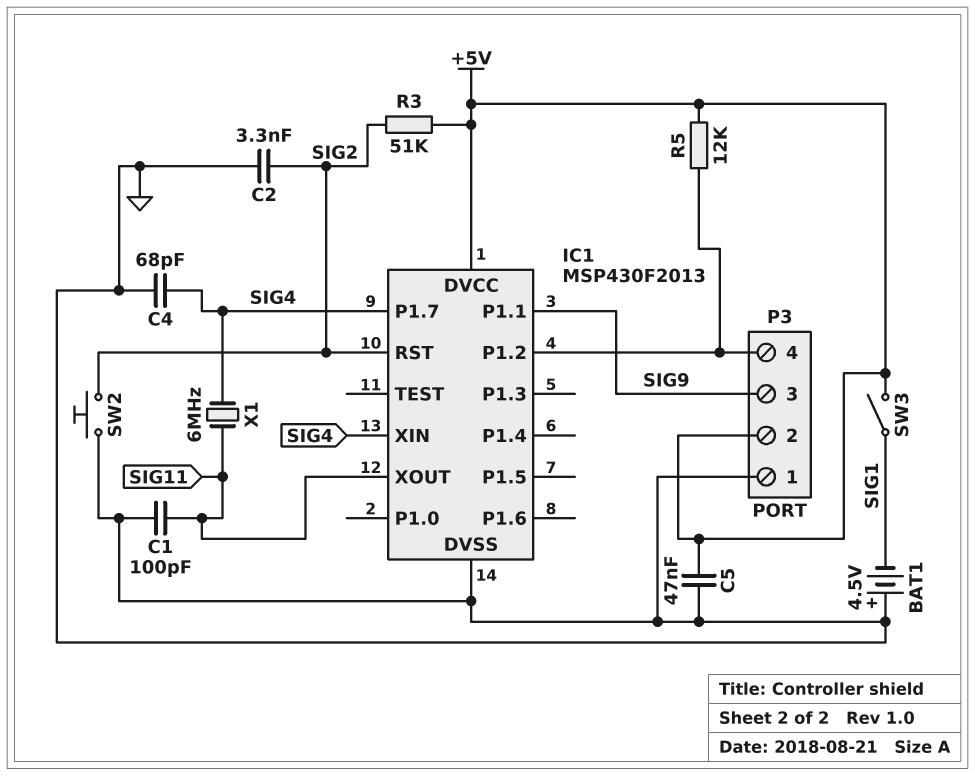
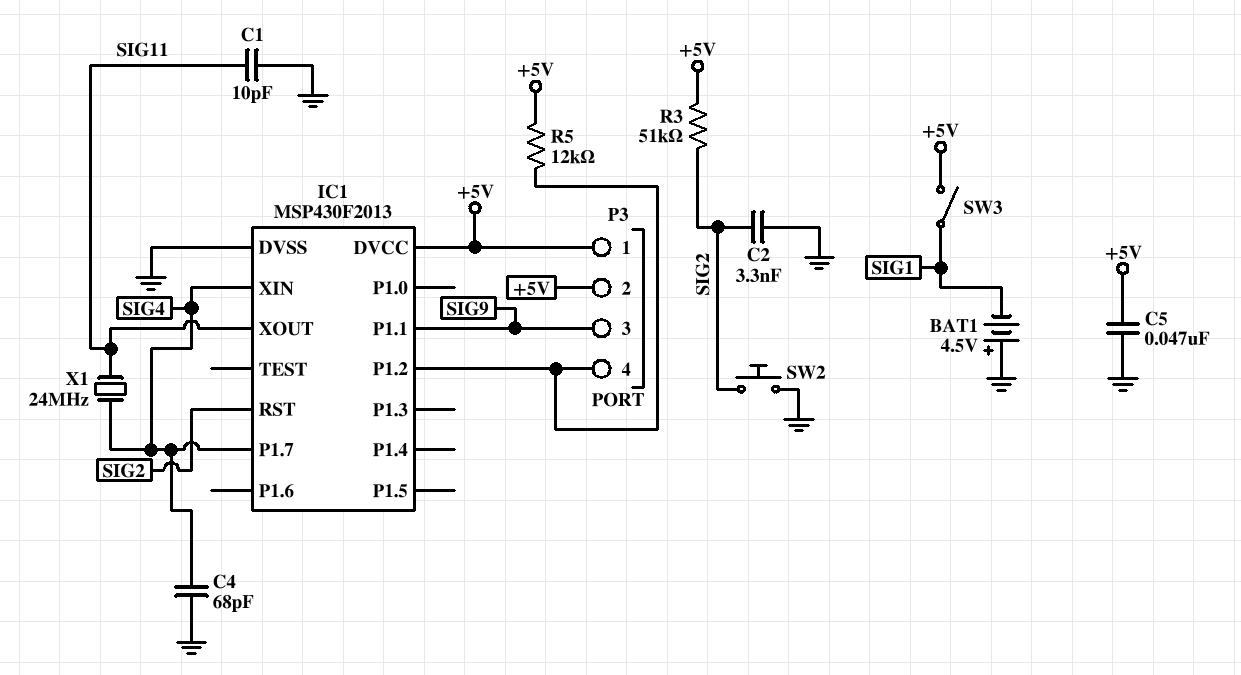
C1: 100pF (GND, SIG11) -> 10pF (GND, SIG11)
P3 pin 1: GND -> +5V
X1: 6MHz (SIG4, SIG11) -> 24MHz (SIG4, SIG11)

